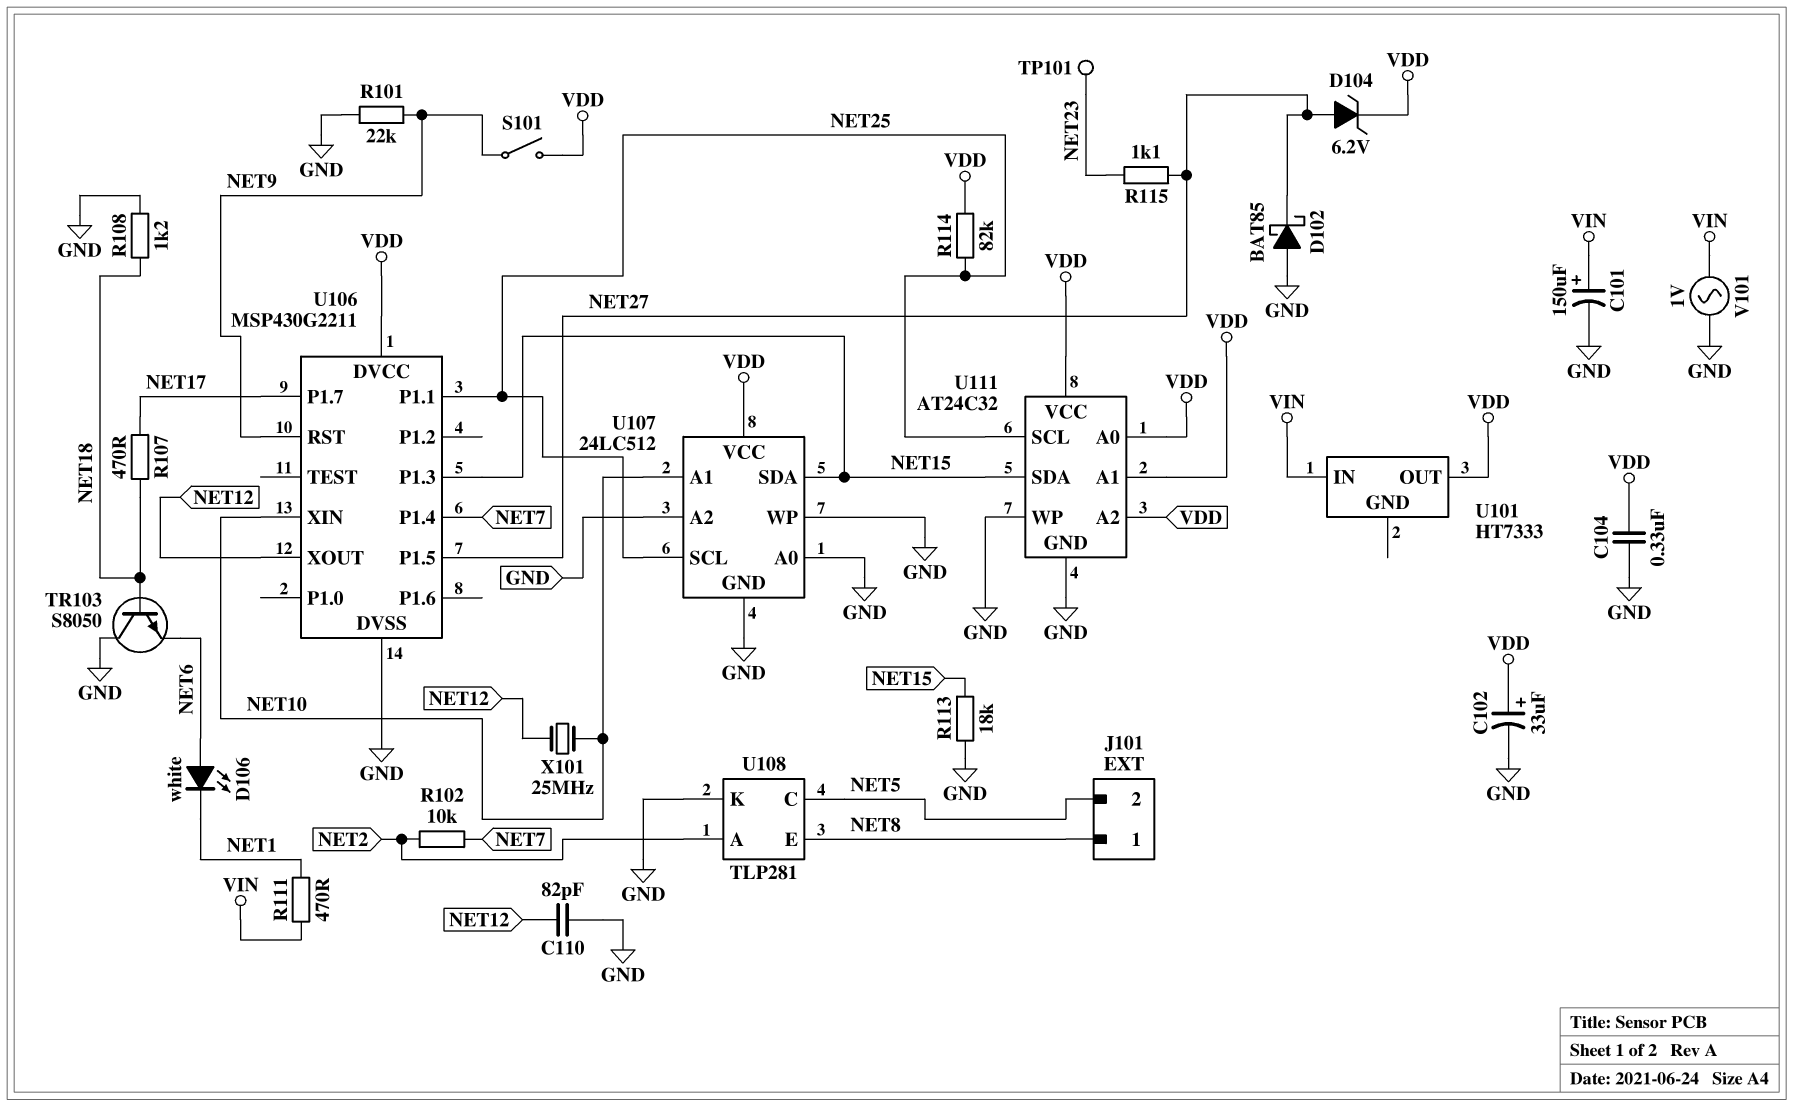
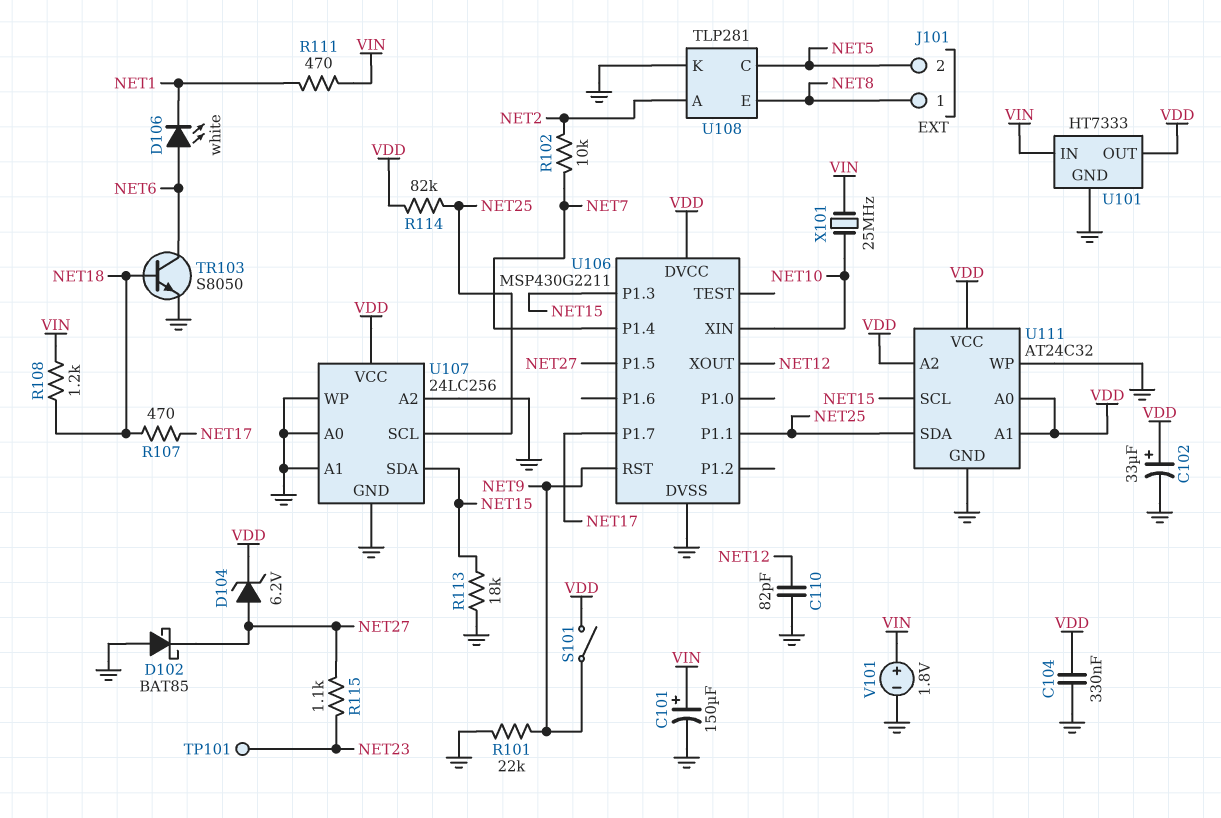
R108: 1.2k (GND, NET18) -> 1.2k (NET18, VIN)
TR103: NPN S8050 (B NET18, C GND, E NET6) -> NPN S8050 (B NET18, C NET6, E GND)
U101 pin GND: none -> GND
U107: 24LC512 -> 24LC256
U107 pin A1: NET10 -> GND
U111 pin SCL: NET25 -> NET15
U111 pin SDA: NET15 -> NET25
V101: AC 1V (GND, VIN) -> 1.8V (plus VIN, minus GND)
X101: 25MHz (NET10, NET12) -> 25MHz (NET10, VIN)

